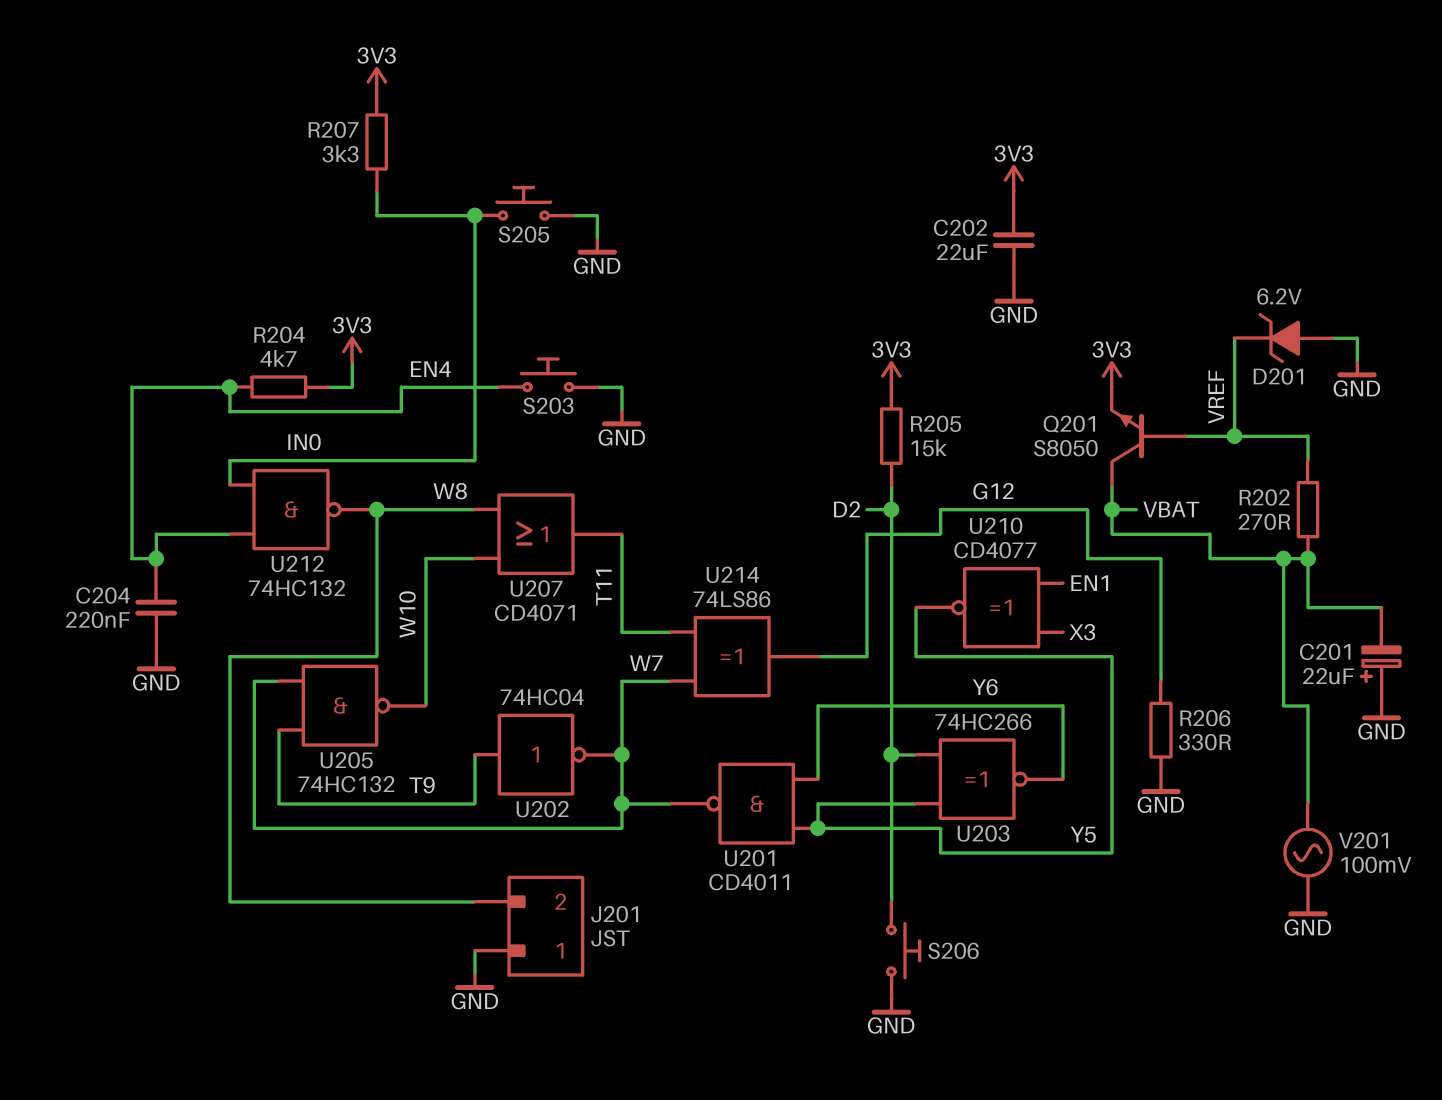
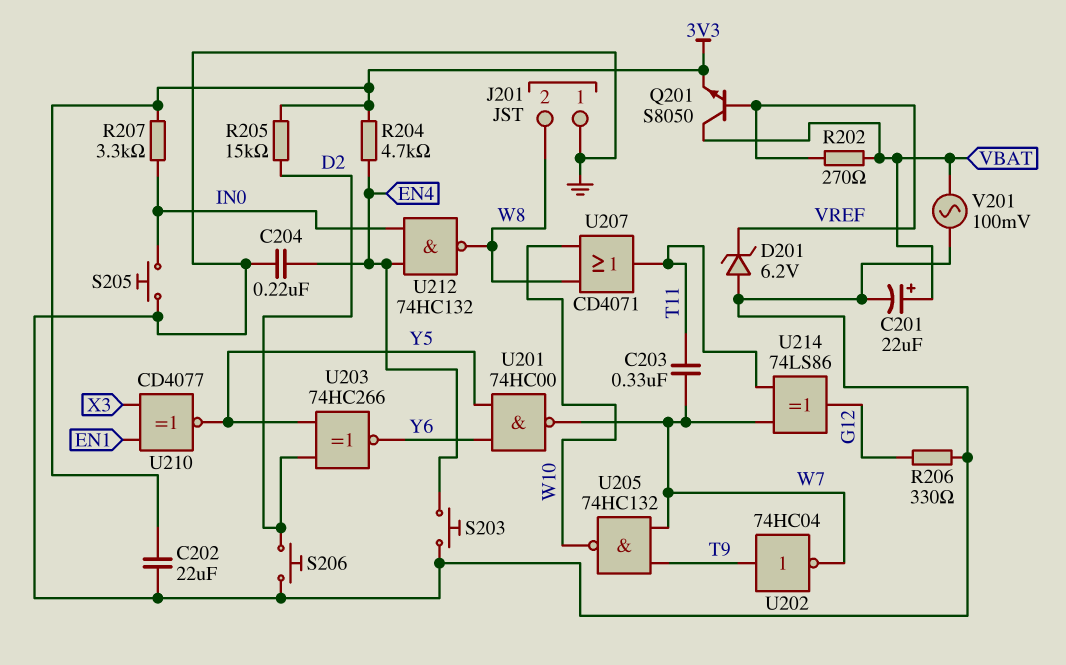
C201: 22uF (plus GND, minus VBAT) -> 22uF (plus VBAT, minus GND)
C203: none -> 330nF (T11, W7)
U201: NAND CD4011 (in Y5, in Y6, out W7) -> NAND 74HC00 (in Y5, in Y6, out W7)

